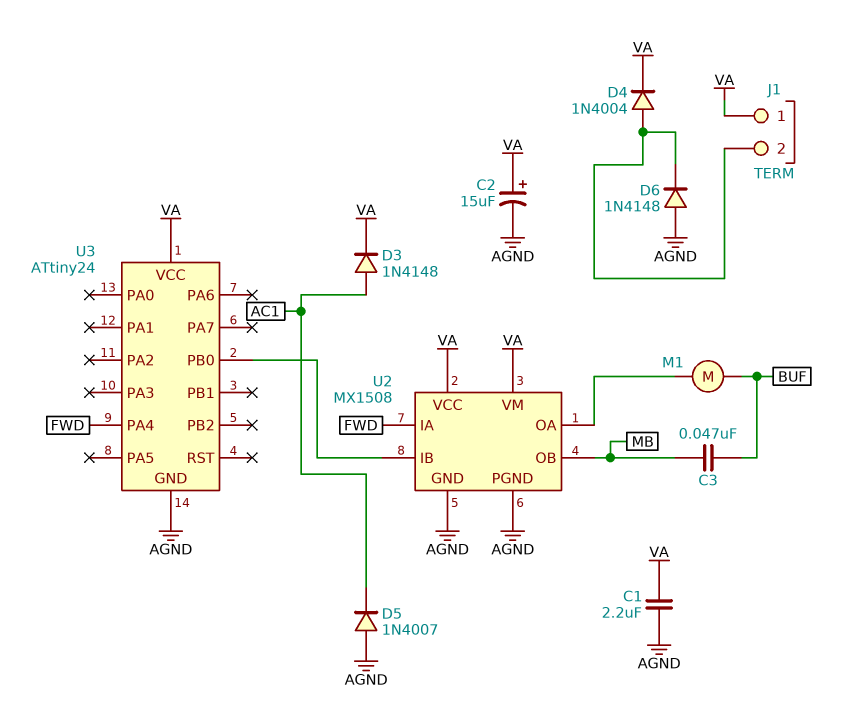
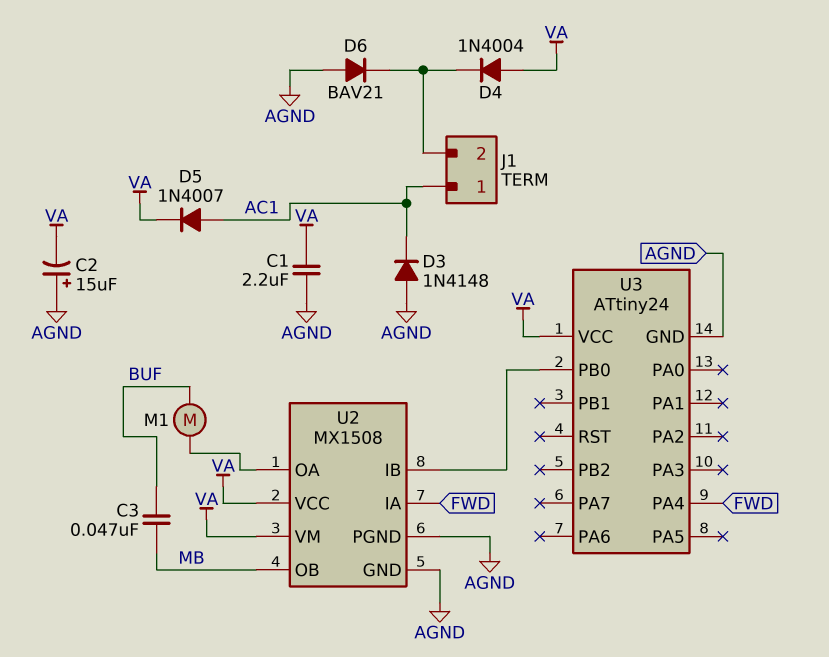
C2: 15uF (plus VA, minus AGND) -> 15uF (plus AGND, minus VA)
D3: diode 1N4148 (A AC1, K VA) -> diode 1N4148 (A AGND, K AC1)
D4: diode 1N4004 (A J1/2, K VA) -> diode 1N4004 (A VA, K J1/2)
D5: diode 1N4007 (A AGND, K AC1) -> diode 1N4007 (A AC1, K VA)
D6: diode 1N4148 (A AGND, K J1/2) -> diode BAV21 (A AGND, K J1/2)
J1 pin 1: VA -> AC1

